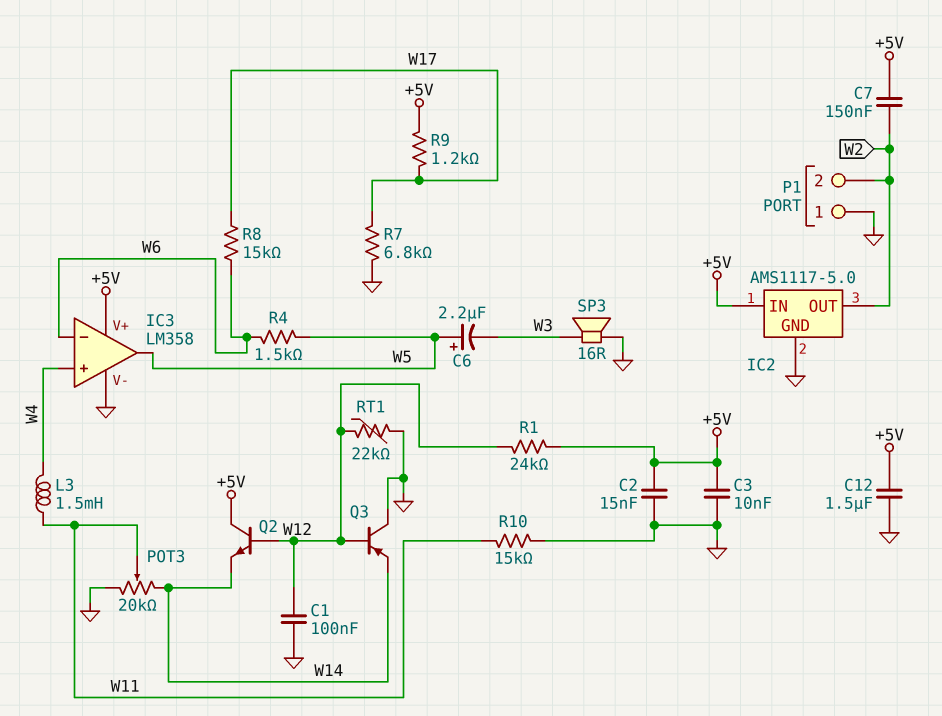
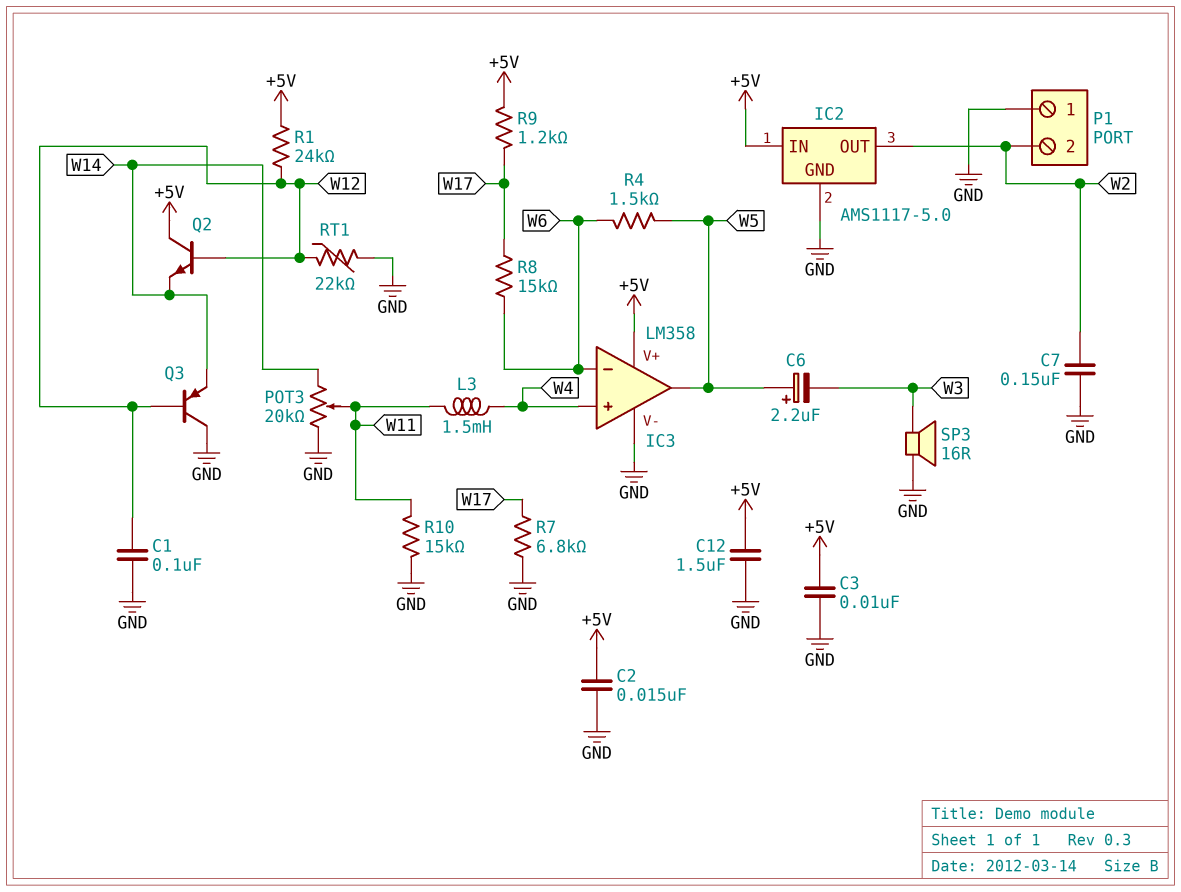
C7: 150nF (+5V, W2) -> 150nF (GND, W2)

